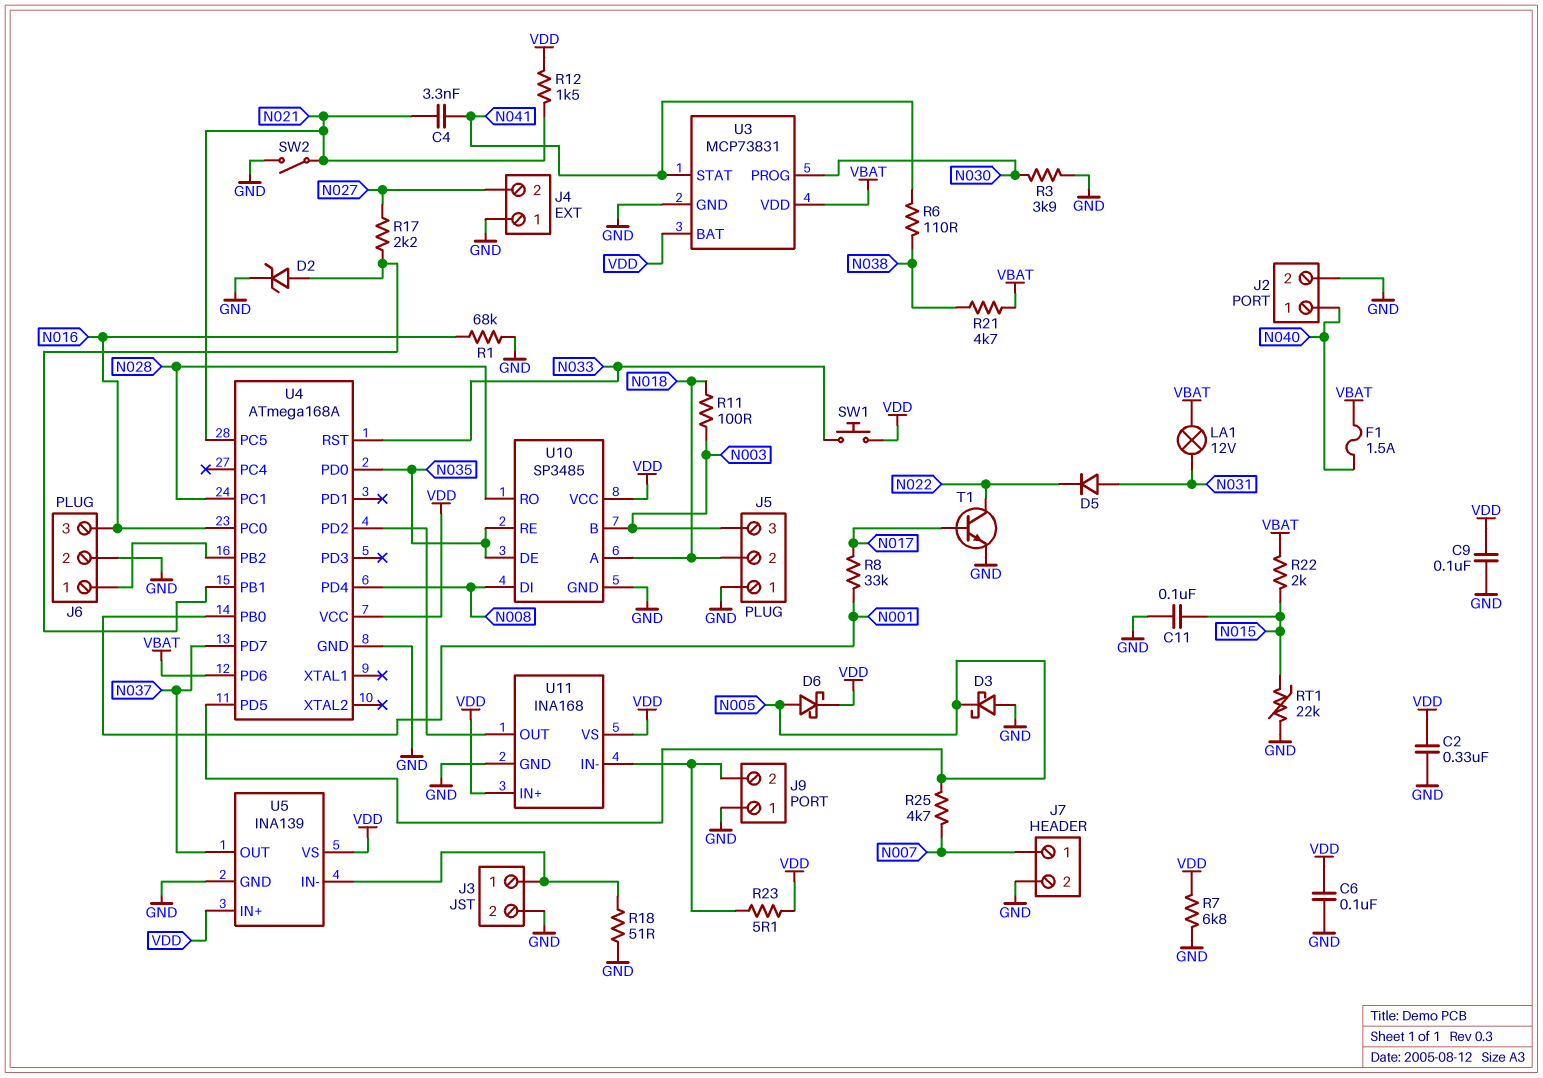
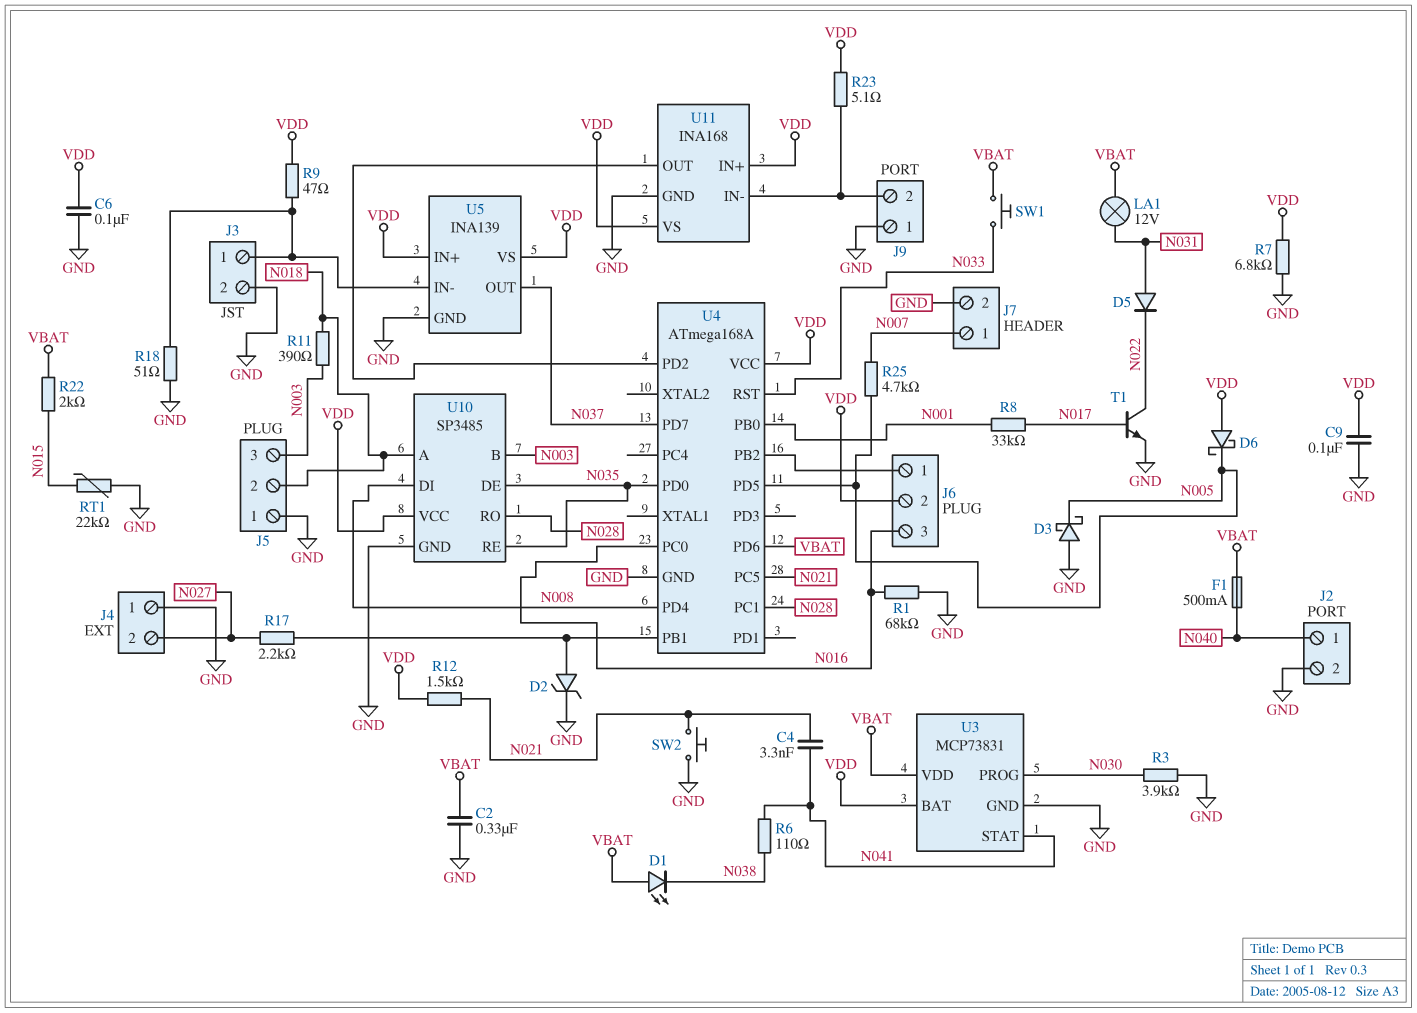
C2: 330nF (GND, VDD) -> 330nF (GND, VBAT)
C11: 100nF (GND, N015) -> none
D1: none -> LED (A VBAT, K N038)
D6: schottky (A N005, K VDD) -> schottky (A VDD, K N005)
F1: 1.5A (N040, VBAT) -> 500mA (N040, VBAT)
J6 pin 2: GND -> VDD
R9: none -> 47 (J3/1, VDD)
R11: 100 (N003, N018) -> 390 (N003, N018)
R21: 4.7k (N038, VBAT) -> none
SW1: button (N033, VDD) -> button (N033, VBAT)
SW2: switch (GND, N021) -> button (GND, N021)

